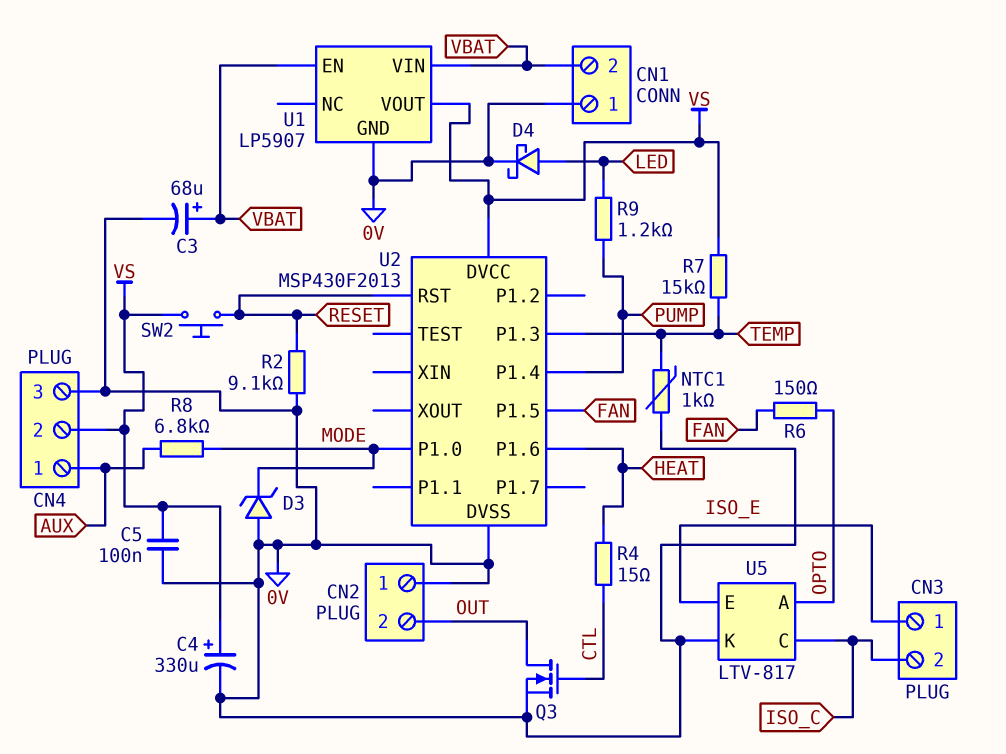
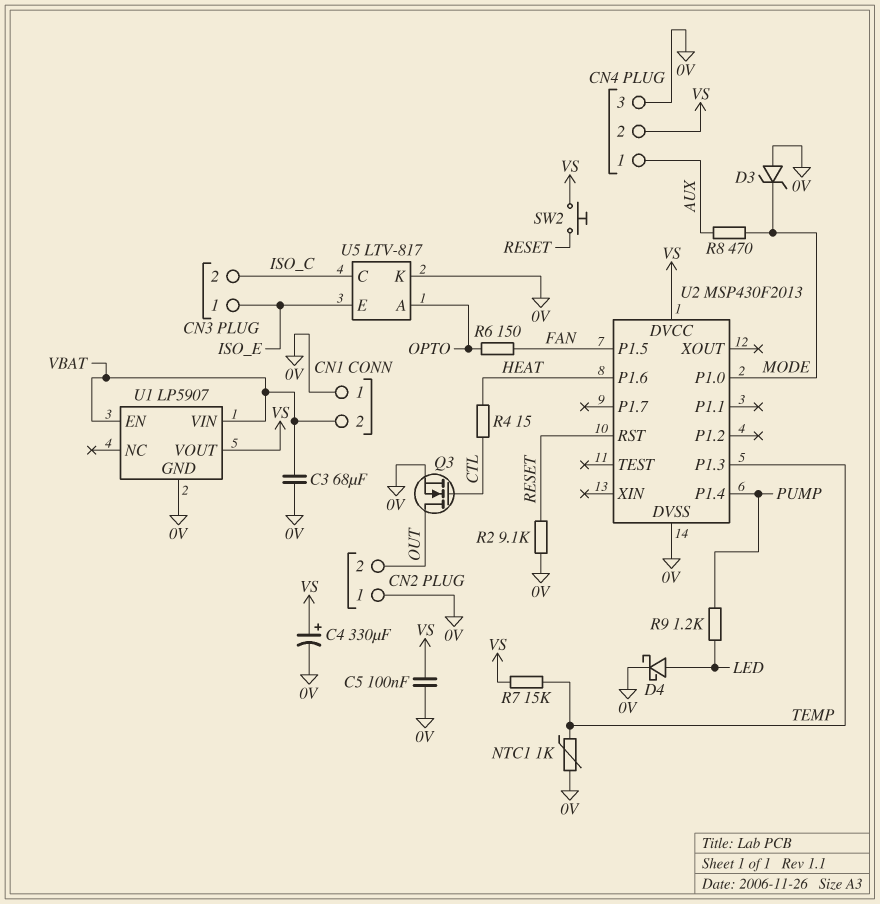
C3: 68uF (plus VBAT, minus 0V) -> 68uF (0V, VBAT)
R8: 6.8k (AUX, MODE) -> 470 (AUX, MODE)

